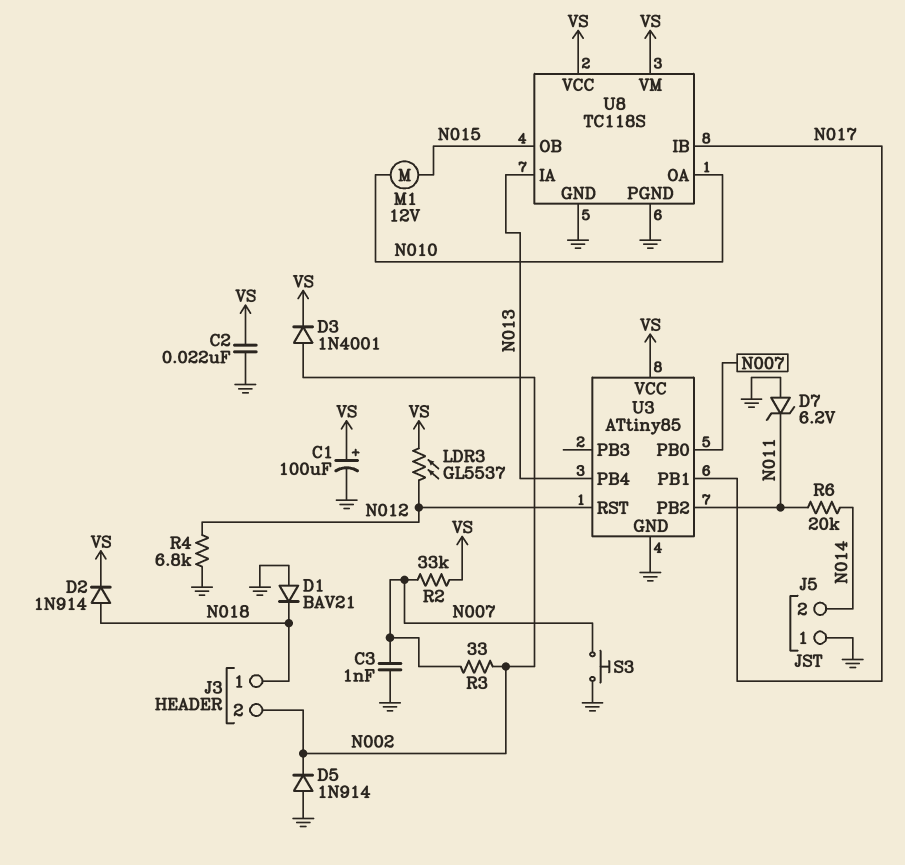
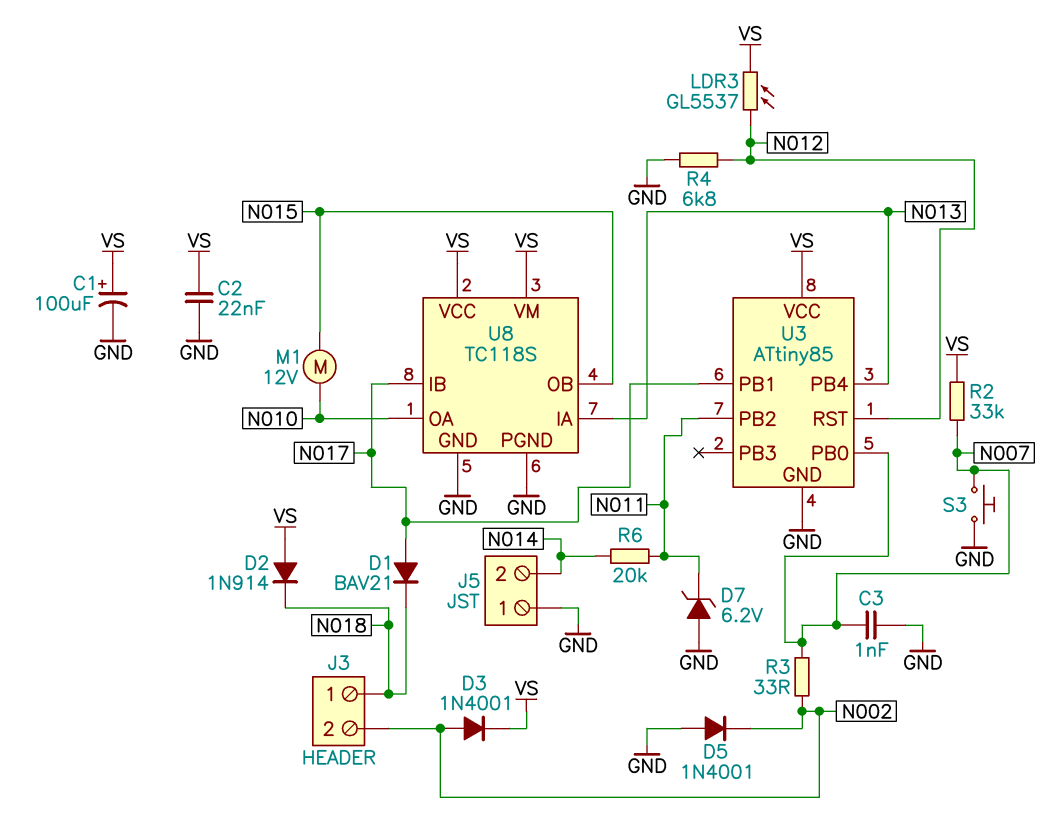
D1: diode BAV21 (A GND, K N018) -> diode BAV21 (A N017, K N018)
D2: diode 1N914 (A N018, K VS) -> diode 1N914 (A VS, K N018)
D5: diode 1N914 (A GND, K N002) -> diode 1N4001 (A GND, K N002)

